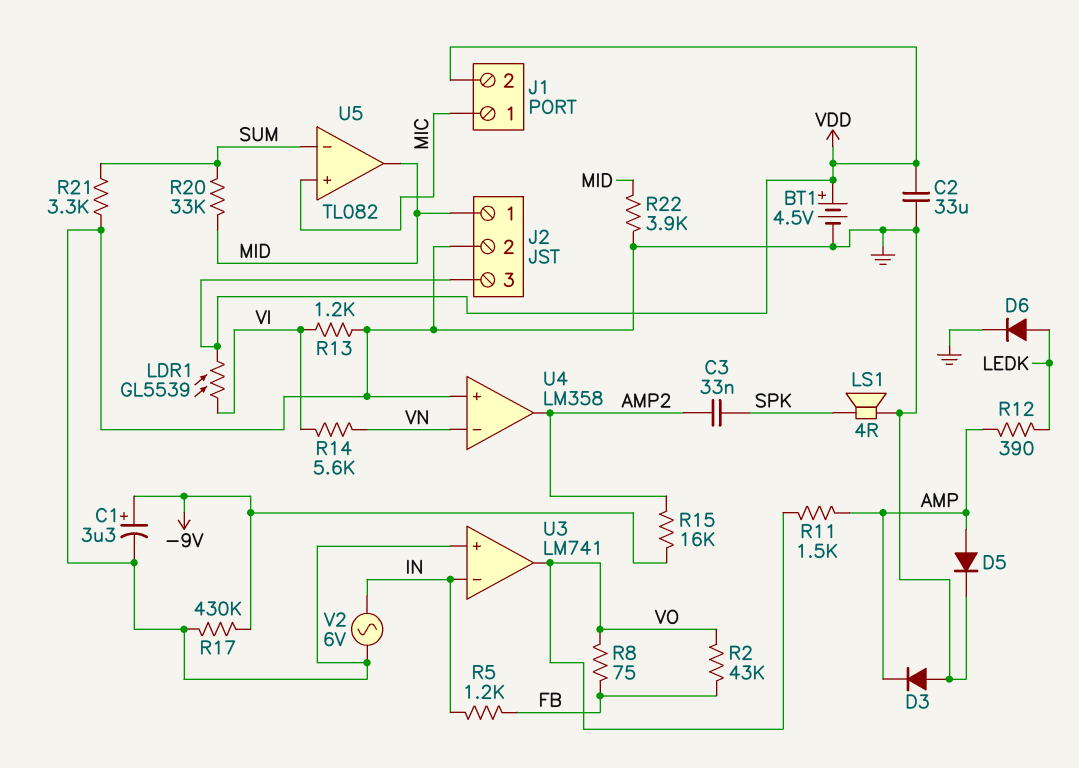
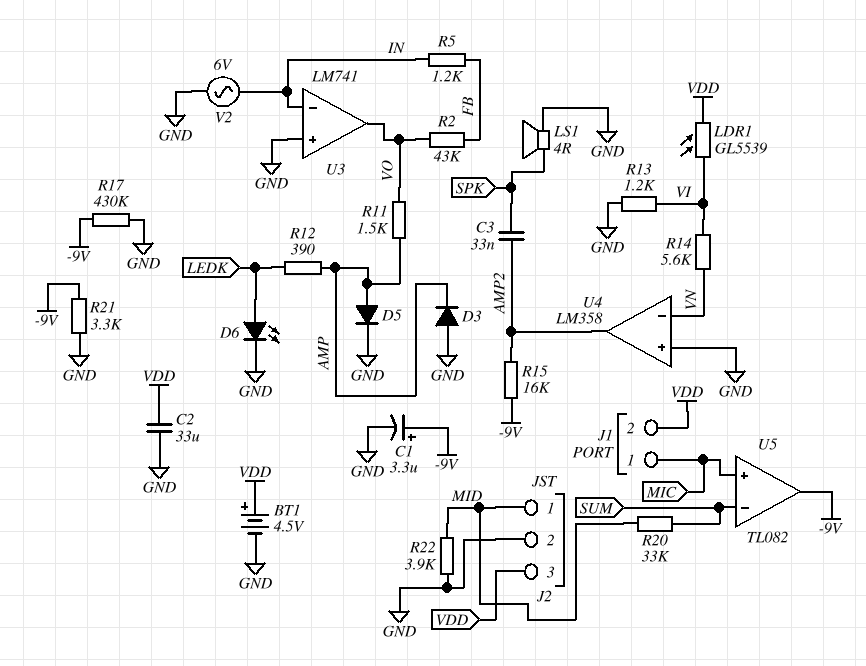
D6: diode (A LEDK, K GND) -> LED (A LEDK, K GND)
R8: 75 (FB, VO) -> none
R21: 3.3k (GND, SUM) -> 3.3k (-9V, GND)
U5 pin out: MID -> -9V

